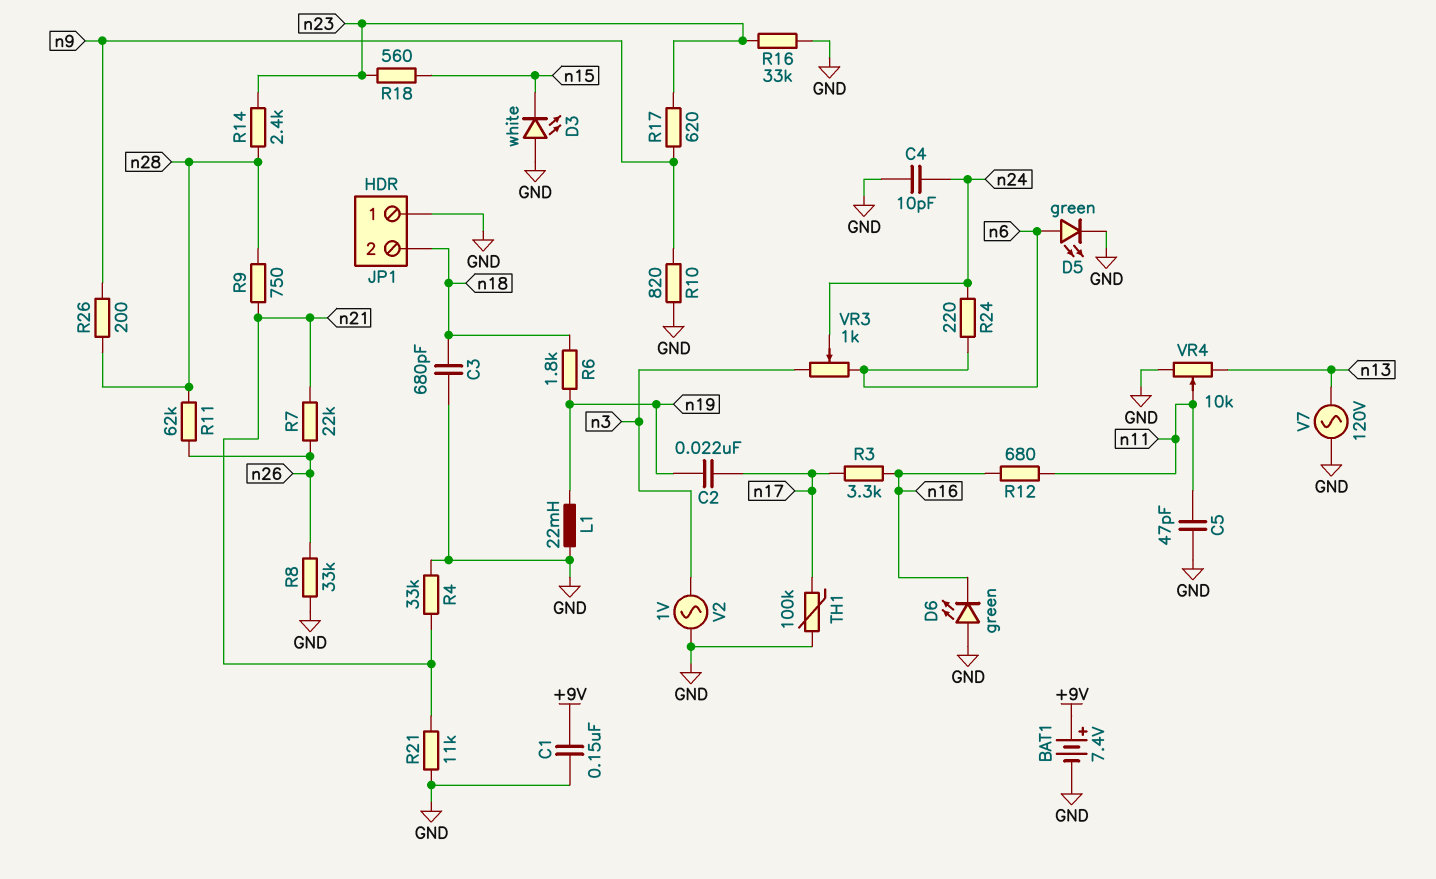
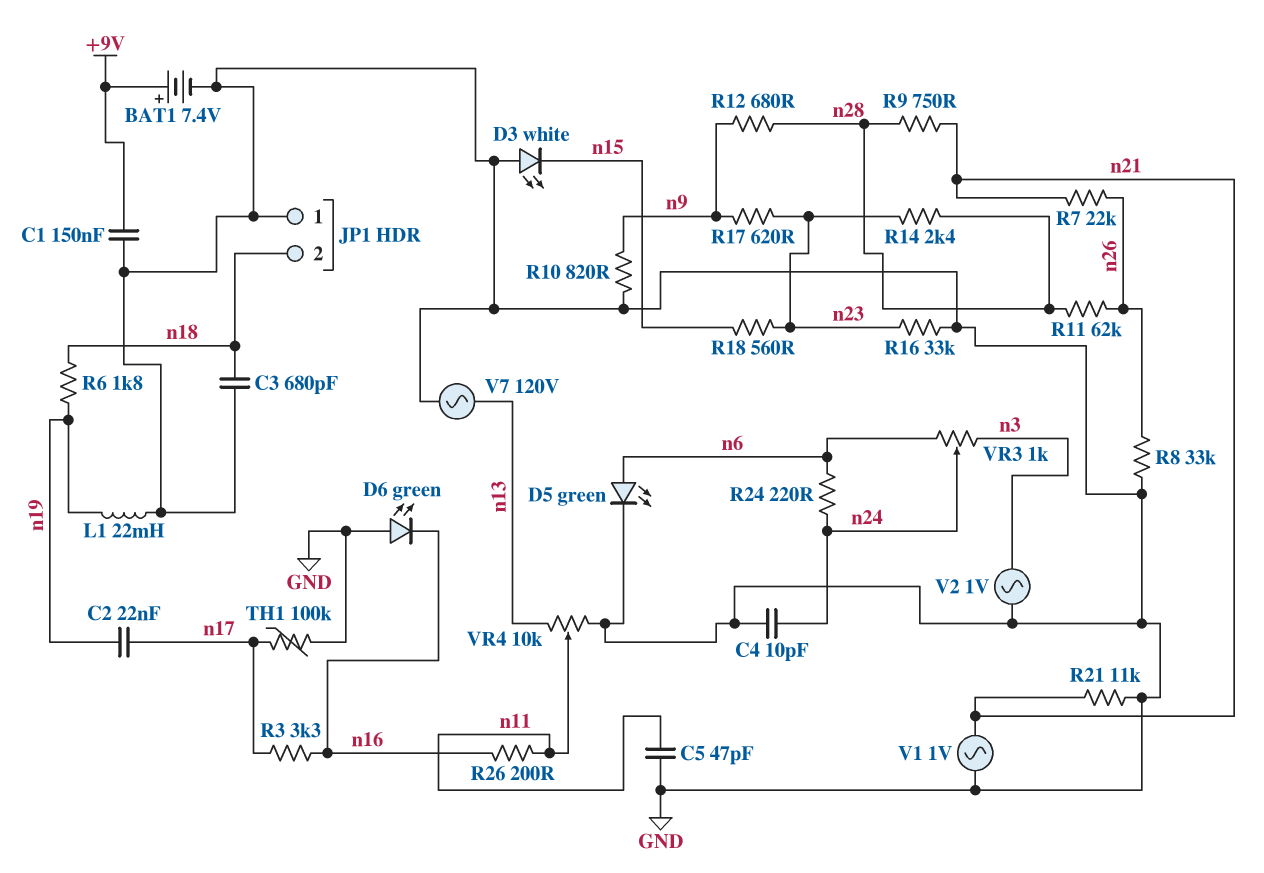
R4: 33k (GND, n21) -> none
R12: 680 (n11, n16) -> 680 (n9, n28)
R26: 200 (n9, n28) -> 200 (n11, n16)
V1: none -> AC 1V (GND, n21)

